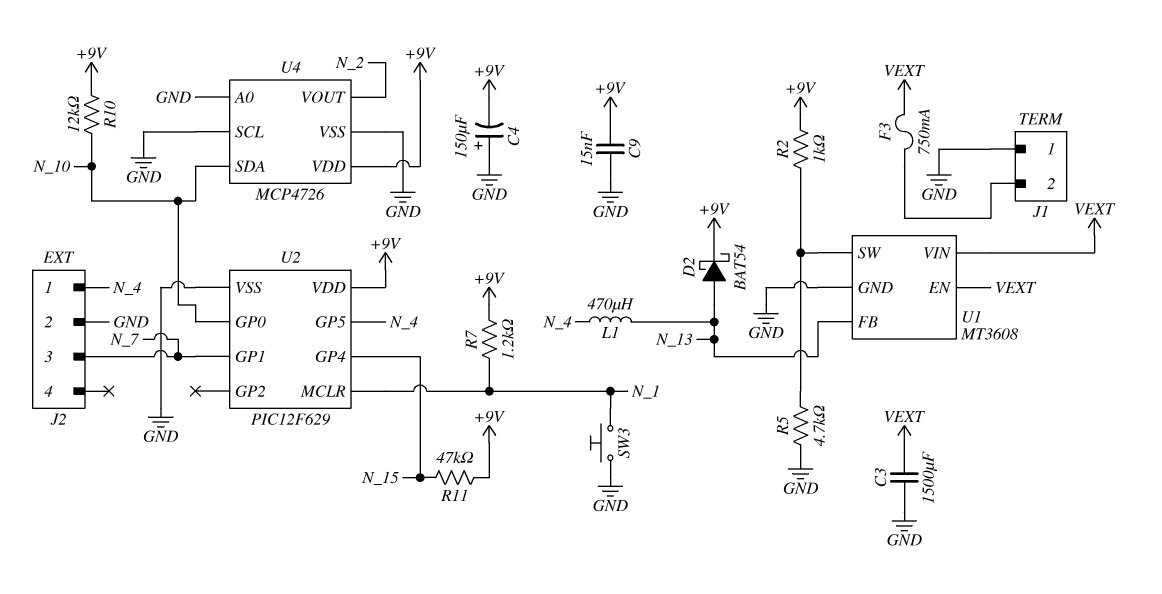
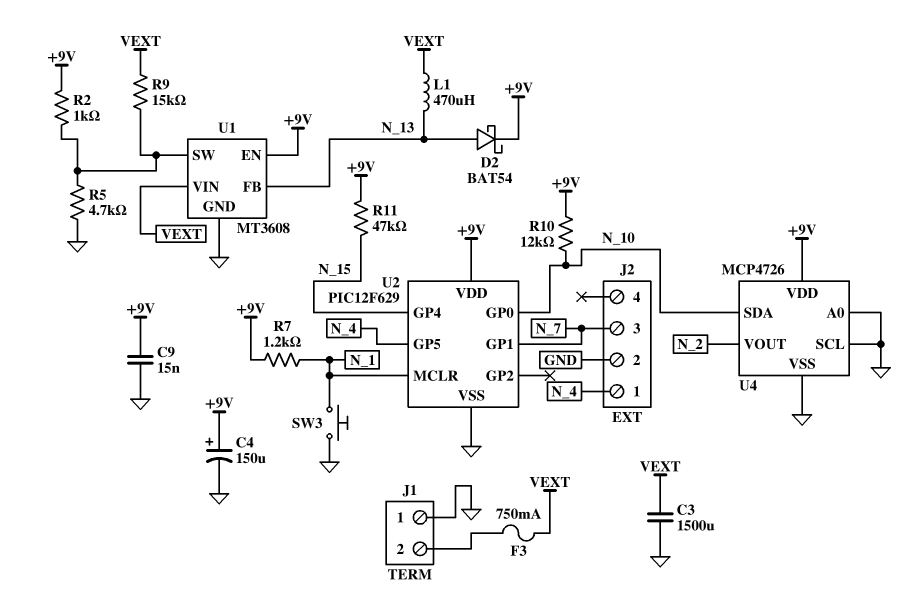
C4: 150uF (plus GND, minus +9V) -> 150uF (plus +9V, minus GND)
L1: 470uH (N_4, N_13) -> 470uH (N_13, VEXT)
R9: none -> 15k (U1/SW, VEXT)
U1 pin EN: VEXT -> +9V

